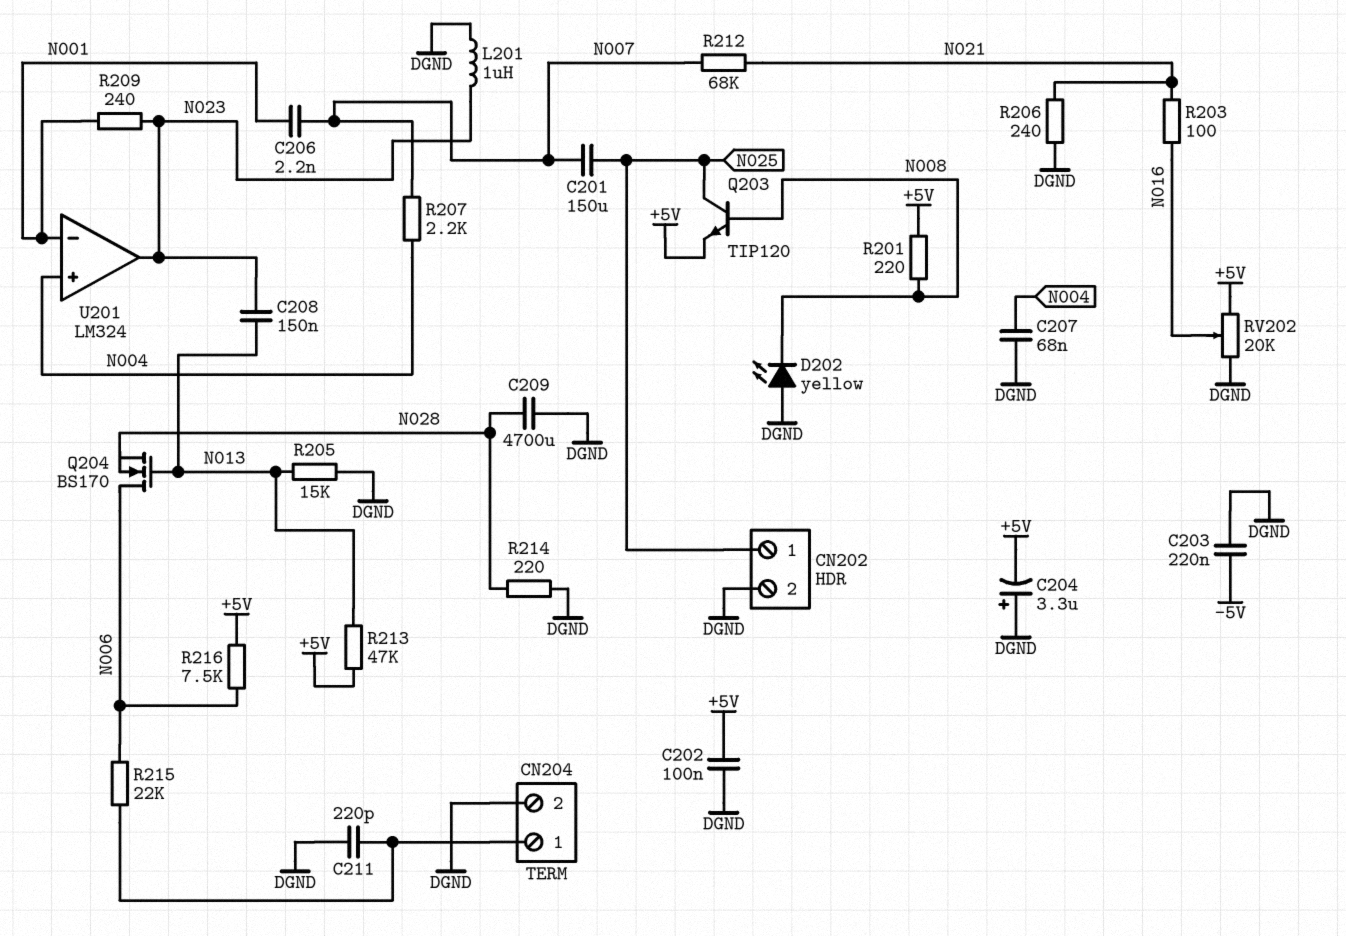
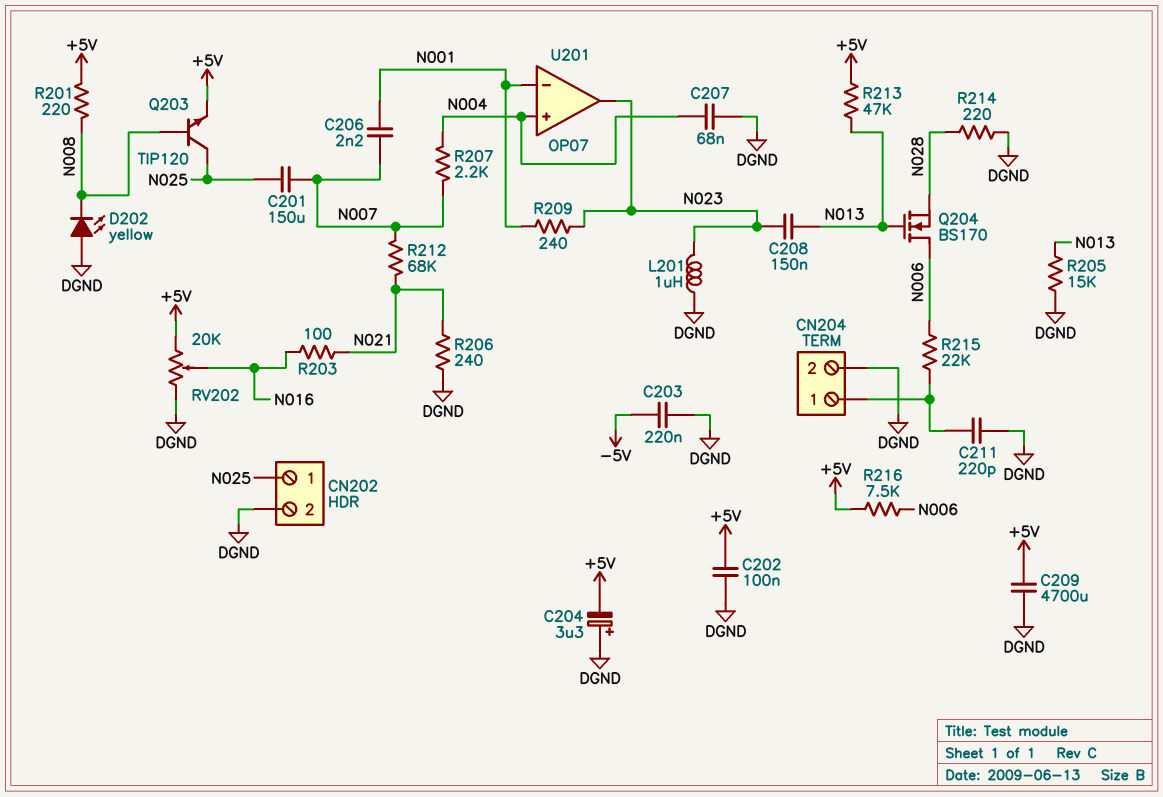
C209: 4700uF (DGND, N028) -> 4700uF (+5V, DGND)
U201: LM324 -> OP07

